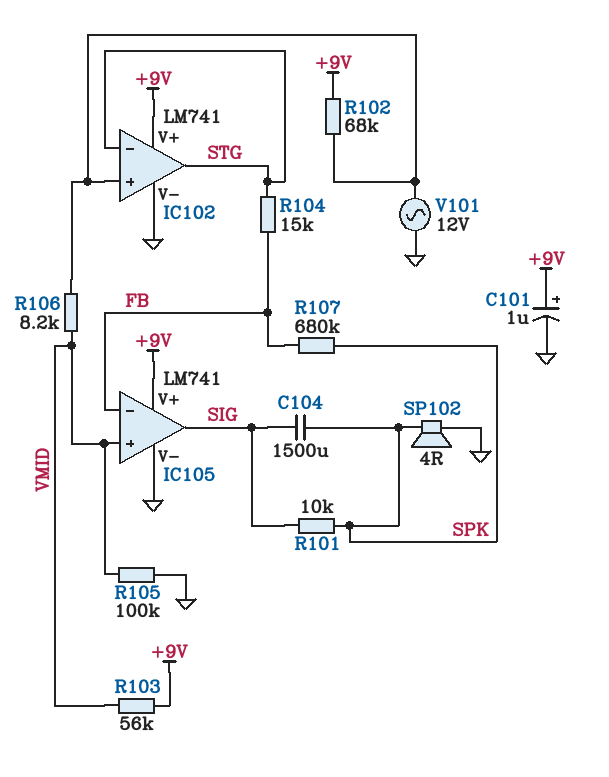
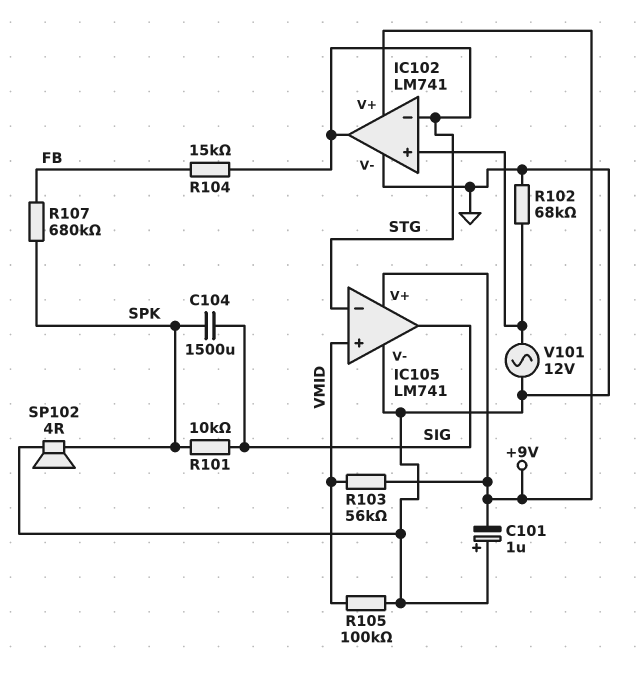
C101: 1uF (plus +9V, minus GND) -> 1uF (plus GND, minus +9V)
IC105 pin in-: FB -> STG
R102: 68k (+9V, IC102/in+) -> 68k (GND, IC102/in+)
R106: 8.2k (IC102/in+, VMID) -> none

